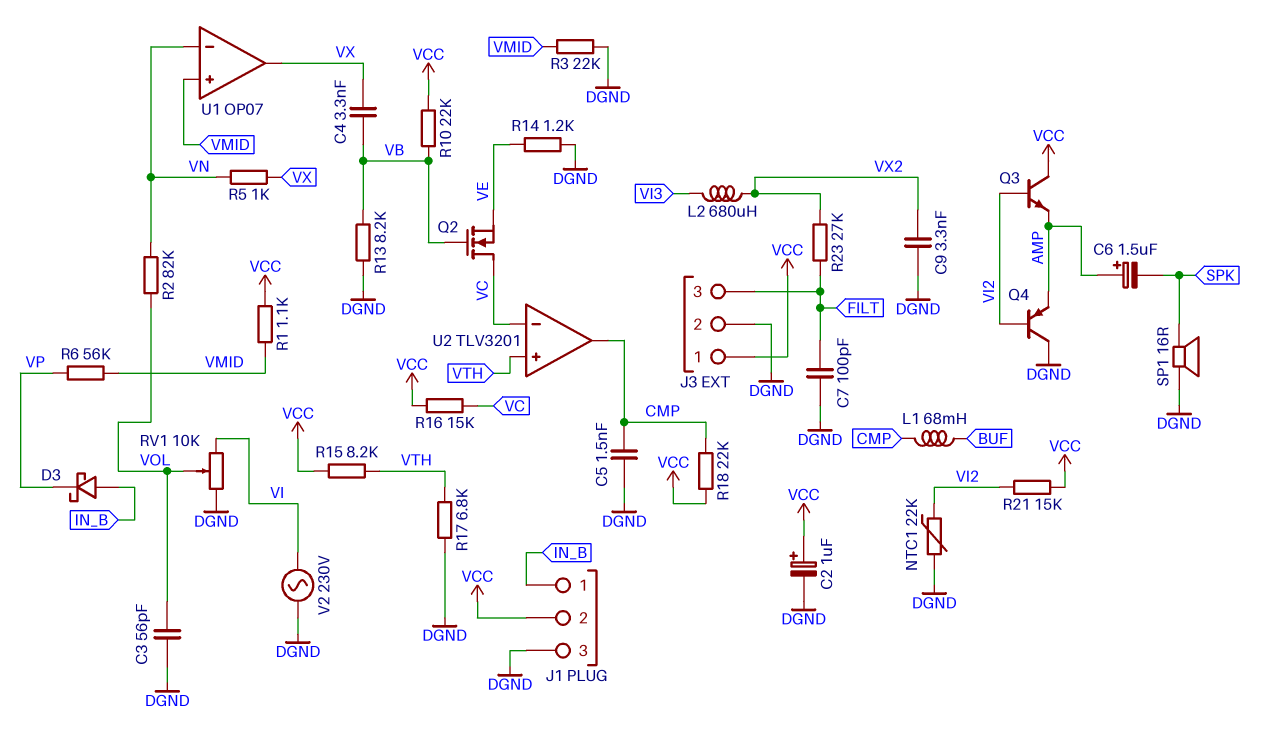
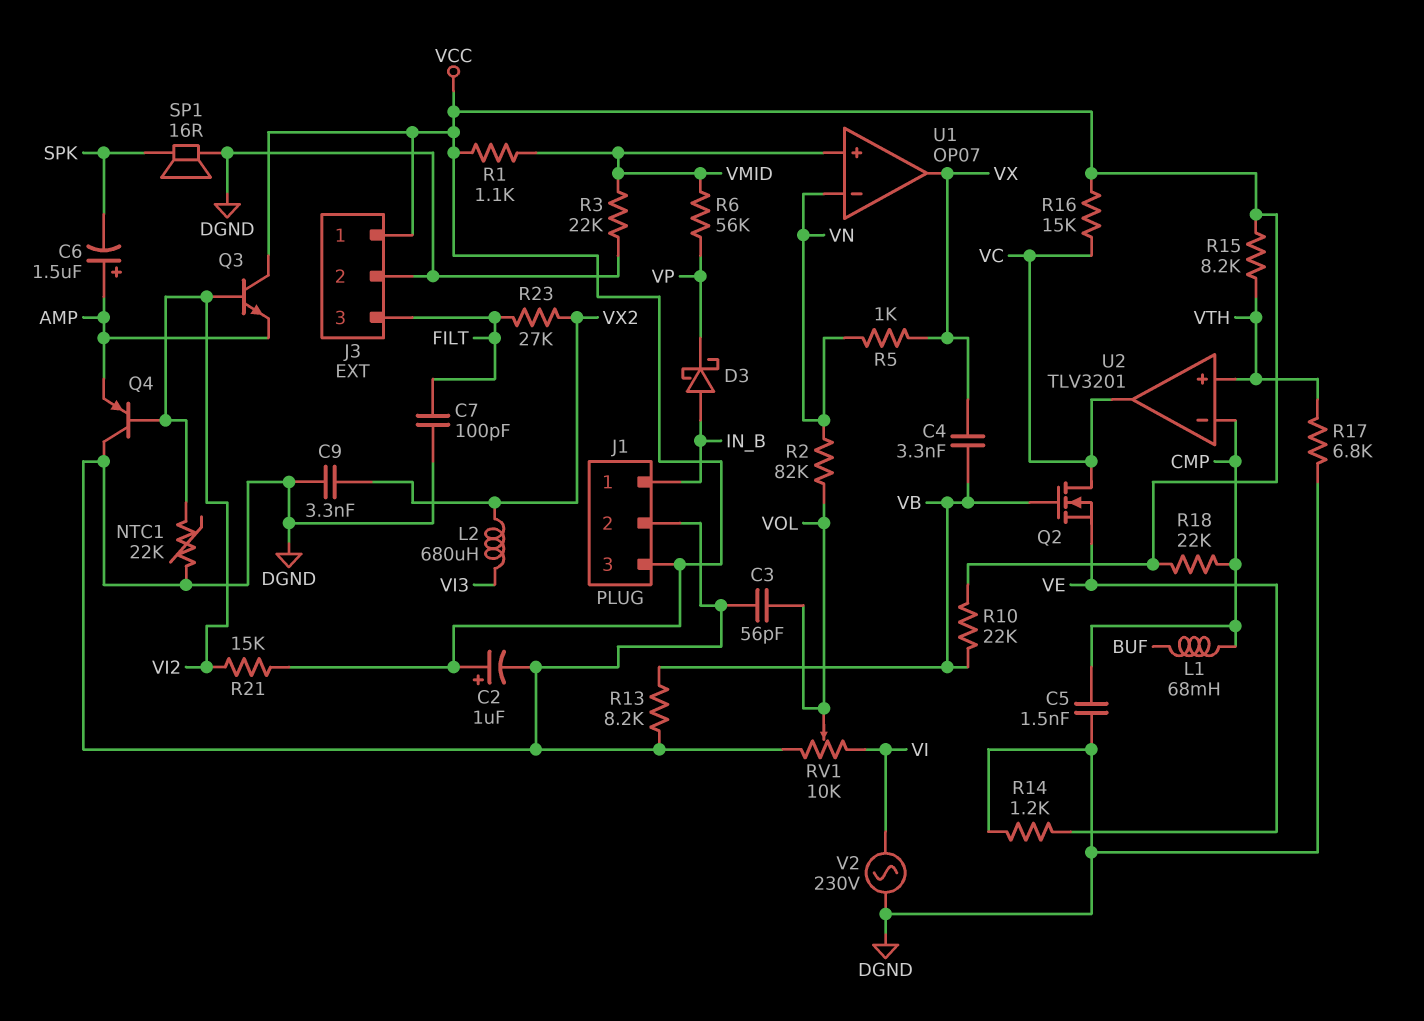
J1 pin 2: VCC -> DGND
J1 pin 3: DGND -> VCC
U2 pin in-: VC -> CMP
U2 pin out: CMP -> VC

